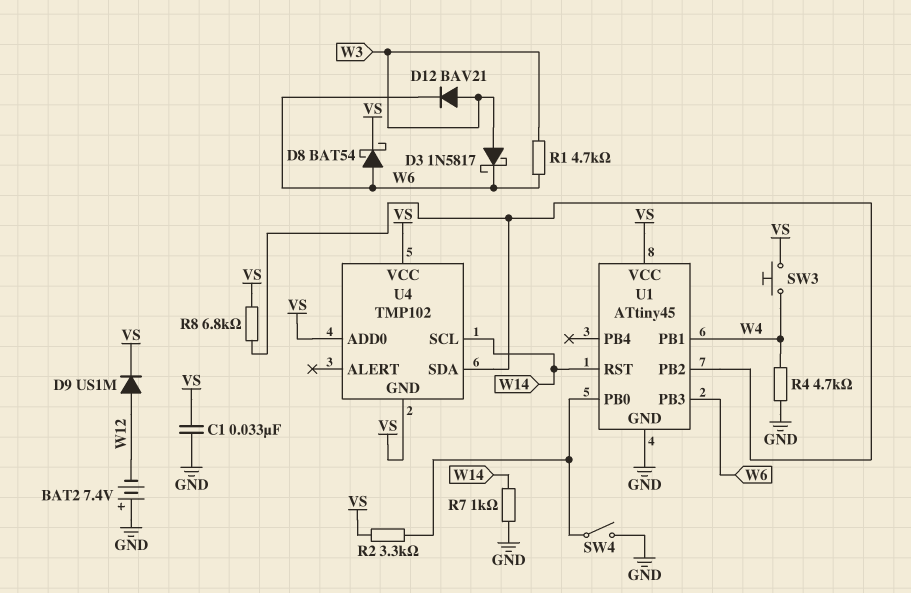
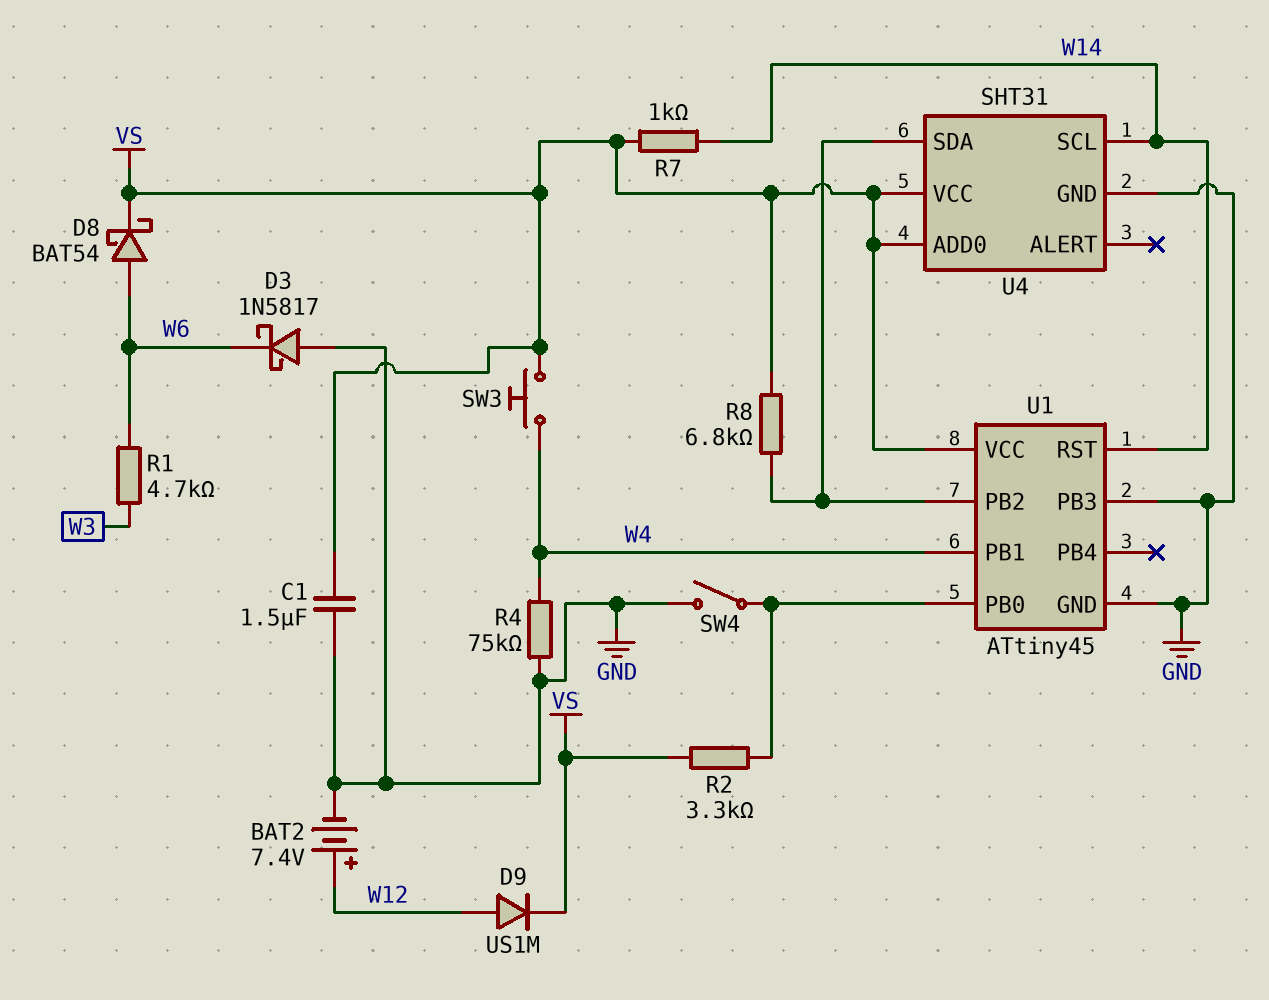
BAT2: 7.4V (plus GND, minus W12) -> 7.4V (plus W12, minus GND)
C1: 33nF (GND, VS) -> 1.5uF (GND, VS)
D3: schottky 1N5817 (A W3, K W6) -> schottky 1N5817 (A GND, K W6)
D12: diode BAV21 (A W3, K W6) -> none
R4: 4.7k (GND, W4) -> 75k (GND, W4)
R7: 1k (GND, W14) -> 1k (VS, W14)
U1 pin PB3: W6 -> GND
U4: TMP102 -> SHT31
U4 pin GND: VS -> GND

